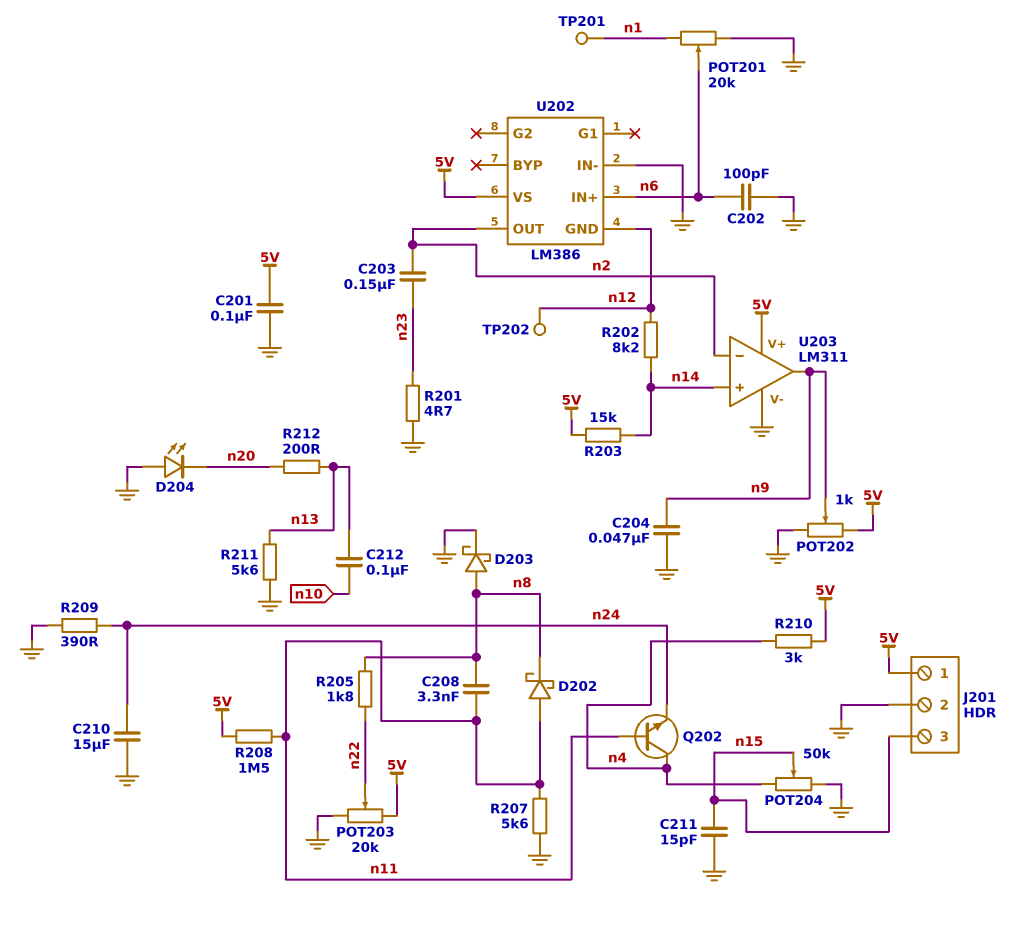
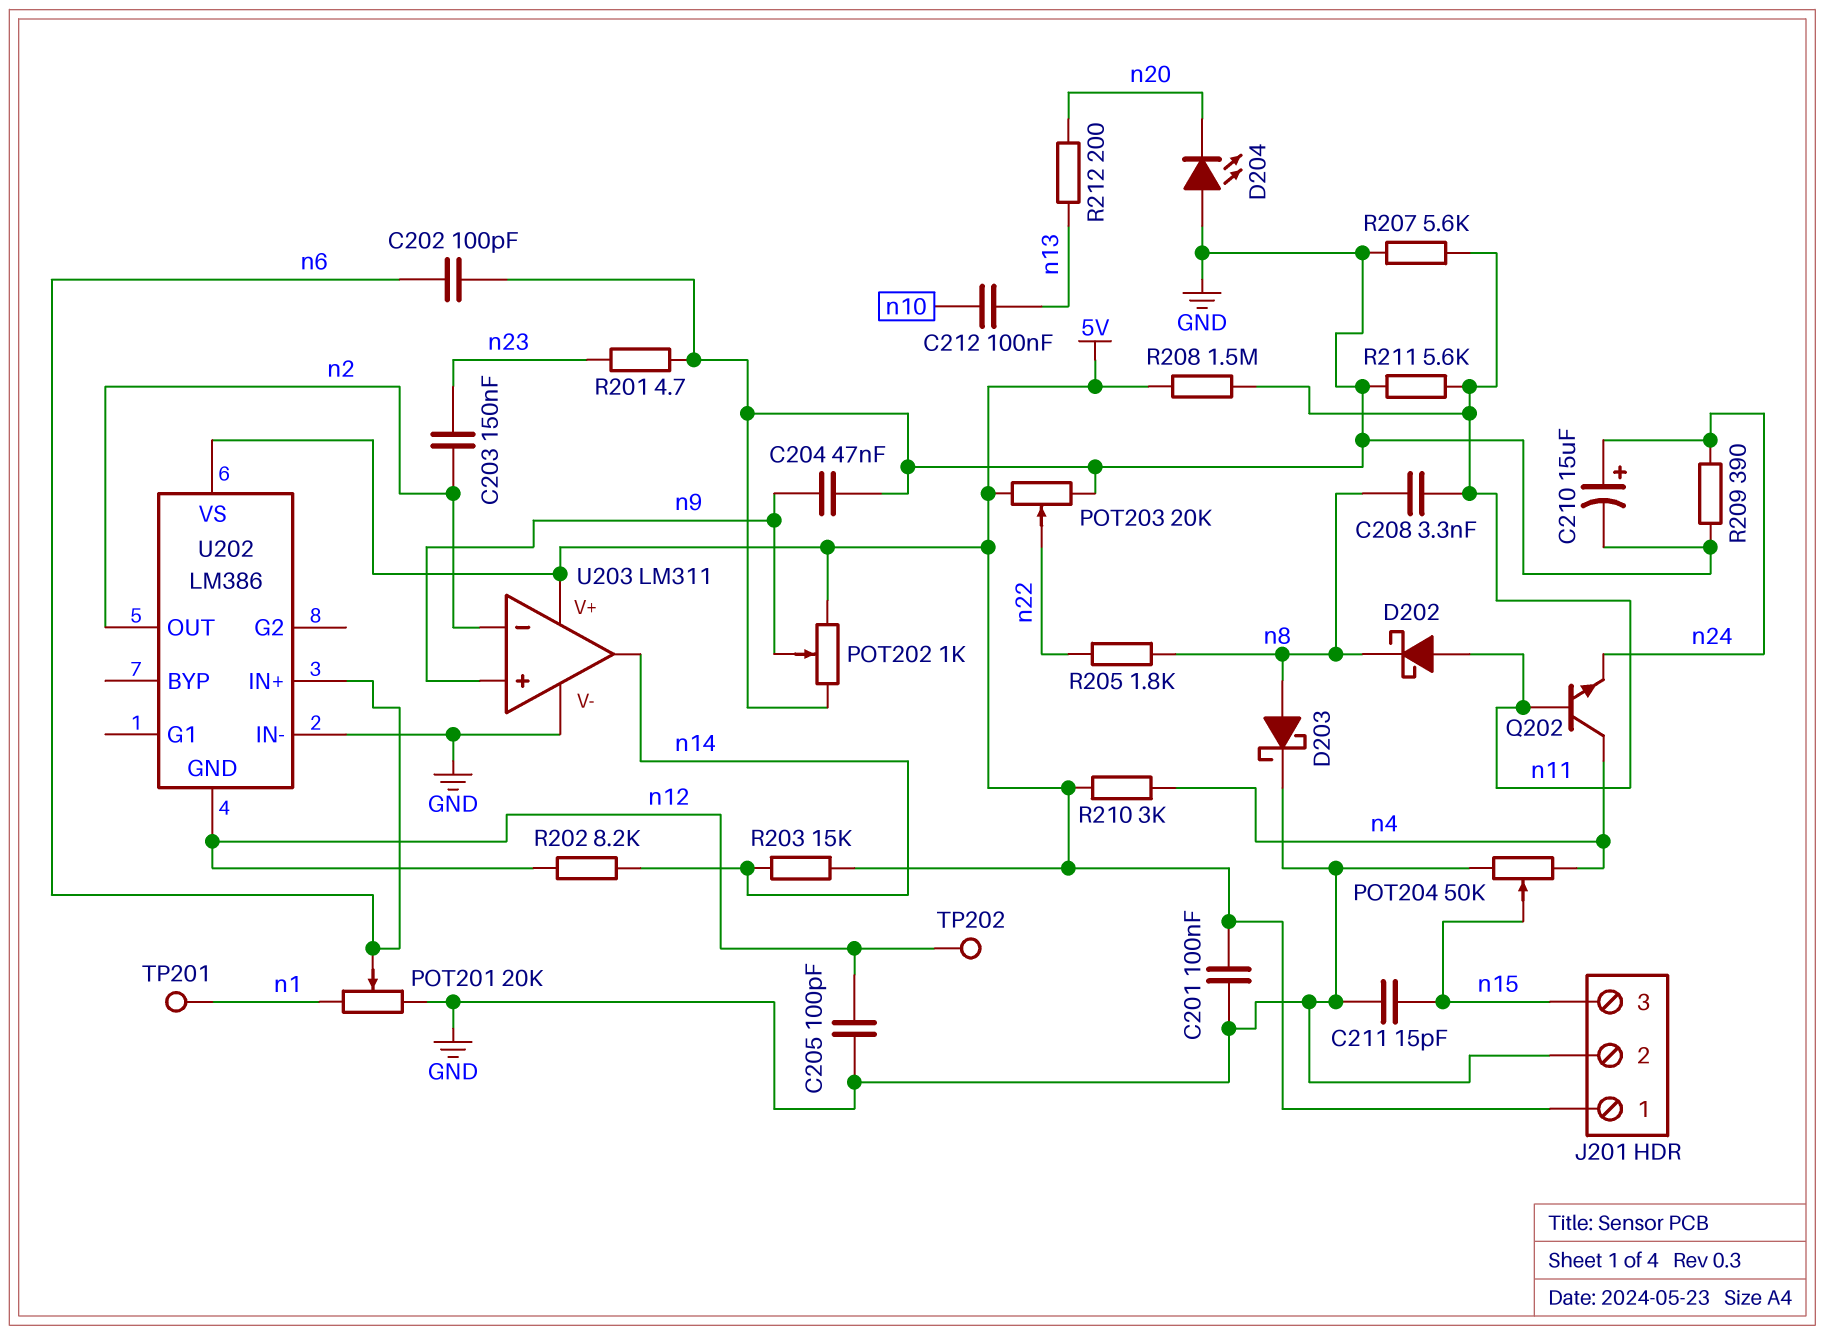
C205: none -> 100pF (GND, n12)
C210: 15uF (GND, n24) -> 15uF (plus n24, minus GND)
R211: 5.6k (GND, n13) -> 5.6k (GND, n11)
U203 pin in+: n14 -> n9
U203 pin out: n9 -> n14

